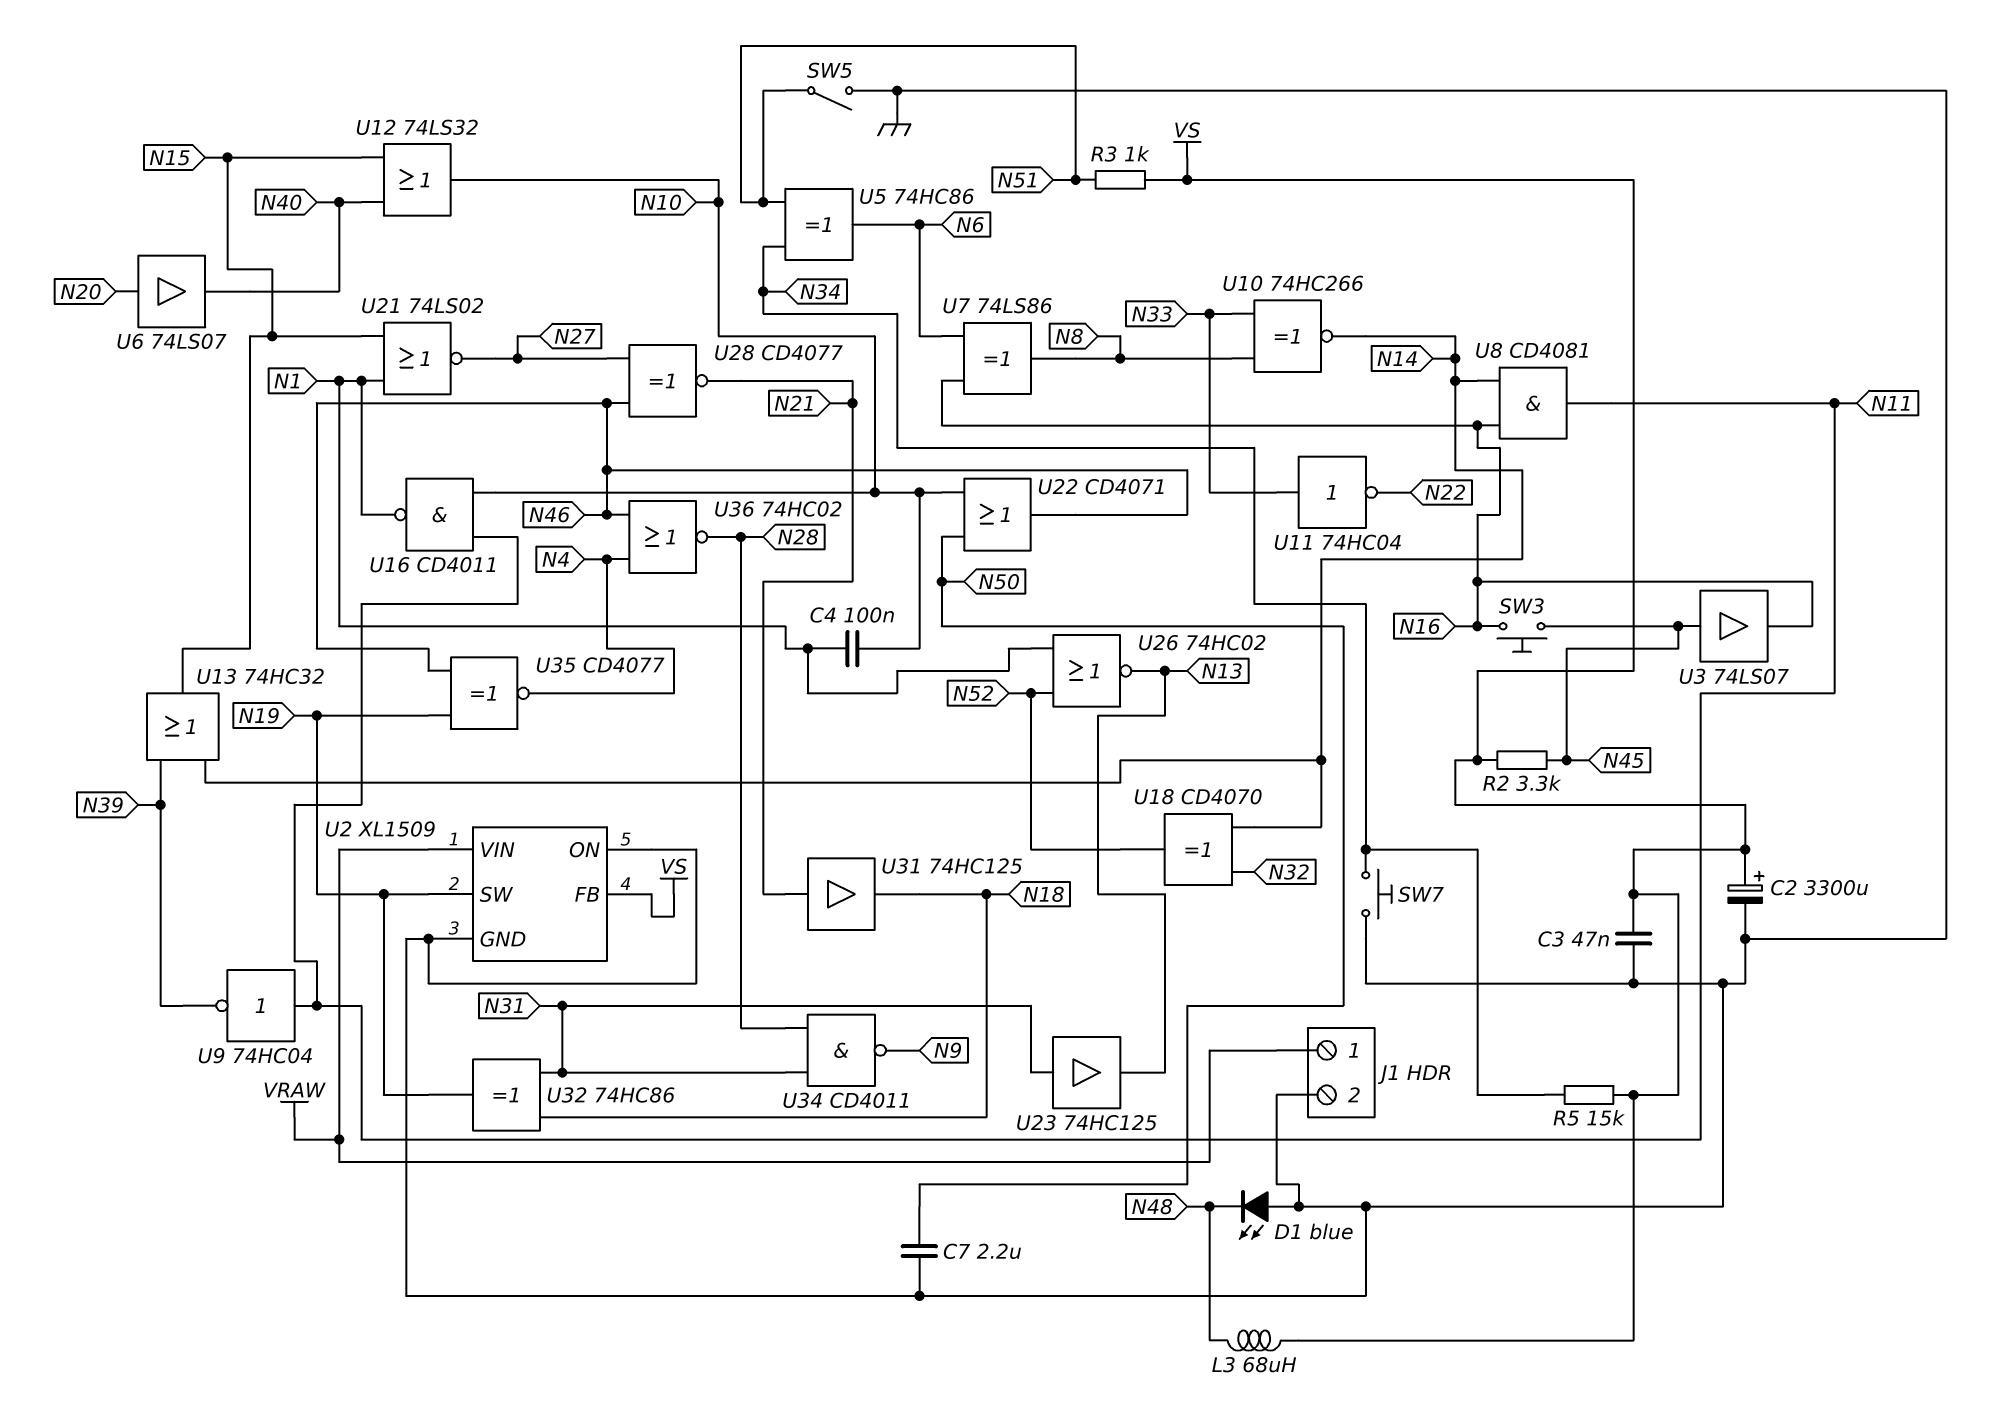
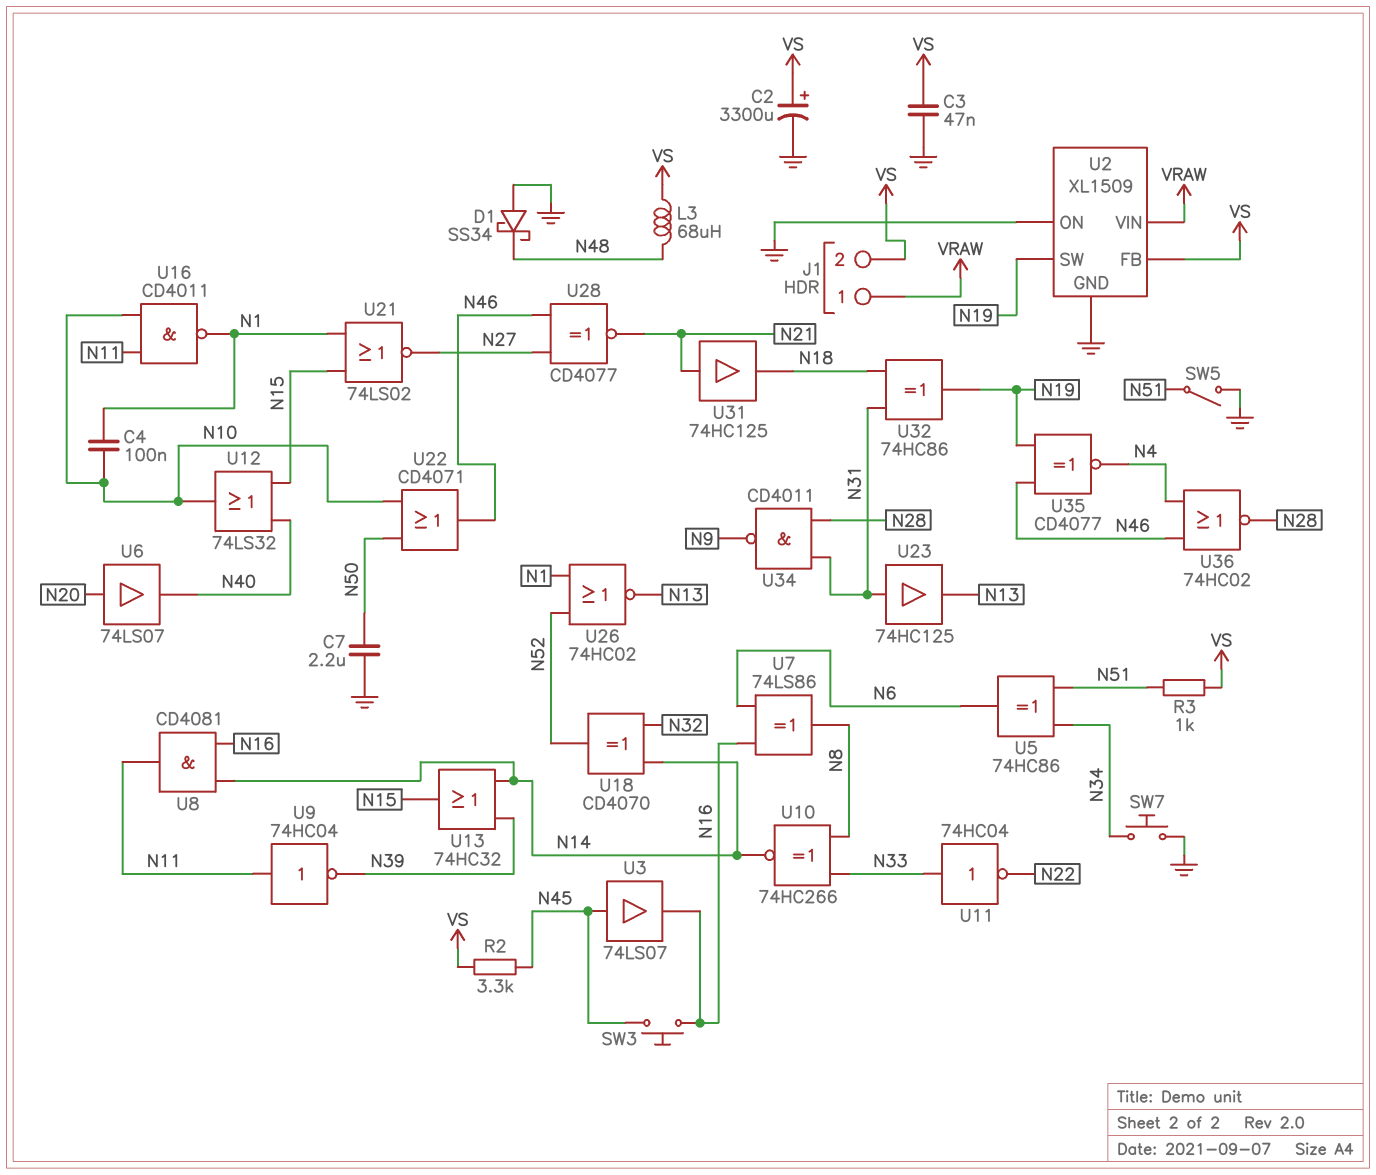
D1: LED blue (A GND, K N48) -> schottky SS34 (A GND, K N48)
J1 pin 2: GND -> VS
R5: 15k (N34, VS) -> none

